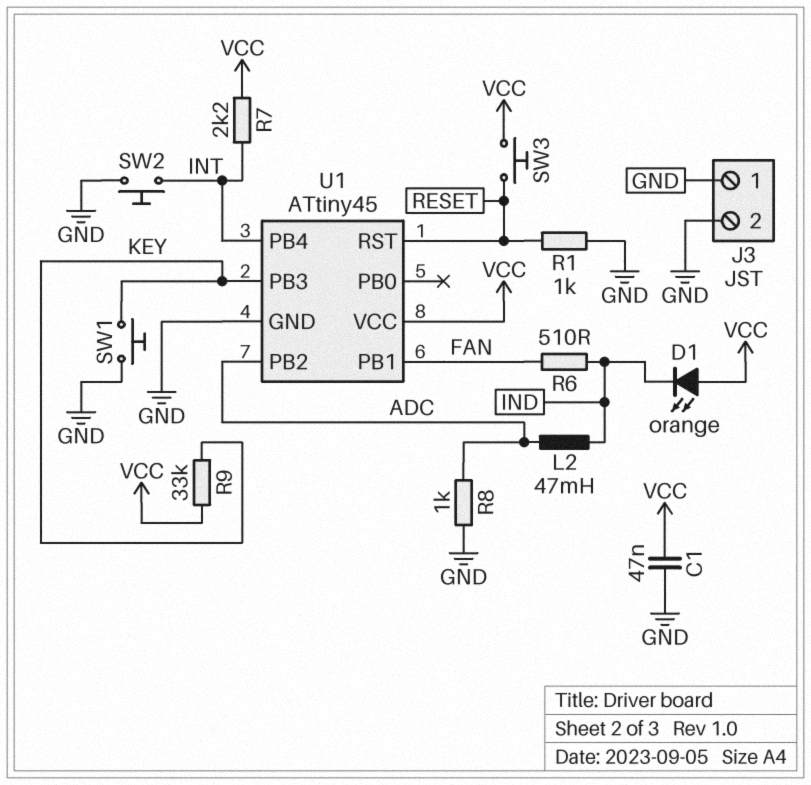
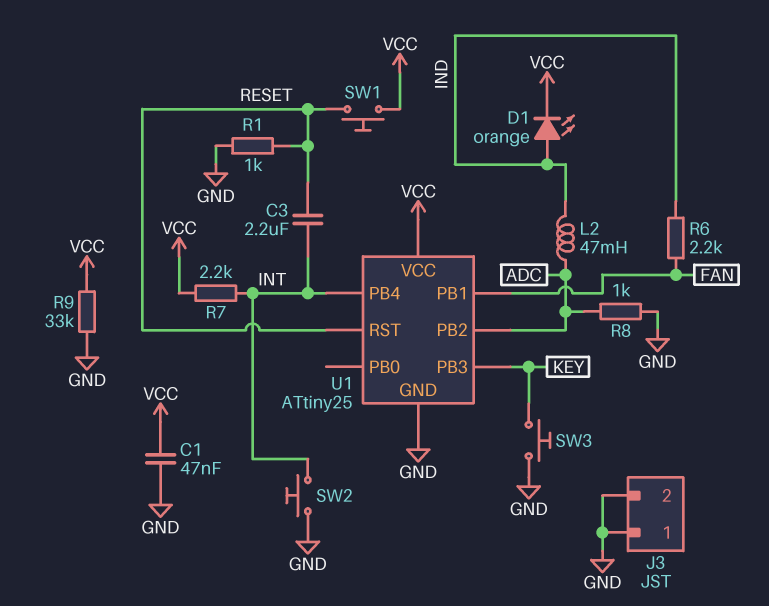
C3: none -> 2.2uF (INT, RESET)
D1: LED orange (A VCC, K IND) -> LED orange (A IND, K VCC)
R6: 510 (FAN, IND) -> 2.2k (FAN, IND)
R9: 33k (KEY, VCC) -> 33k (GND, VCC)
SW1: button (GND, KEY) -> button (RESET, VCC)
SW3: button (RESET, VCC) -> button (GND, KEY)
U1: ATtiny45 -> ATtiny25

